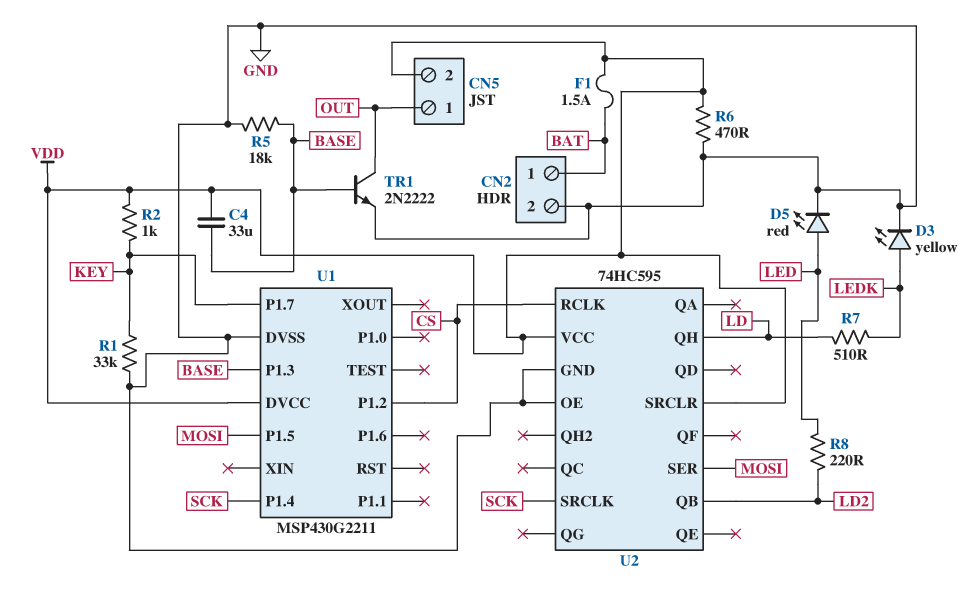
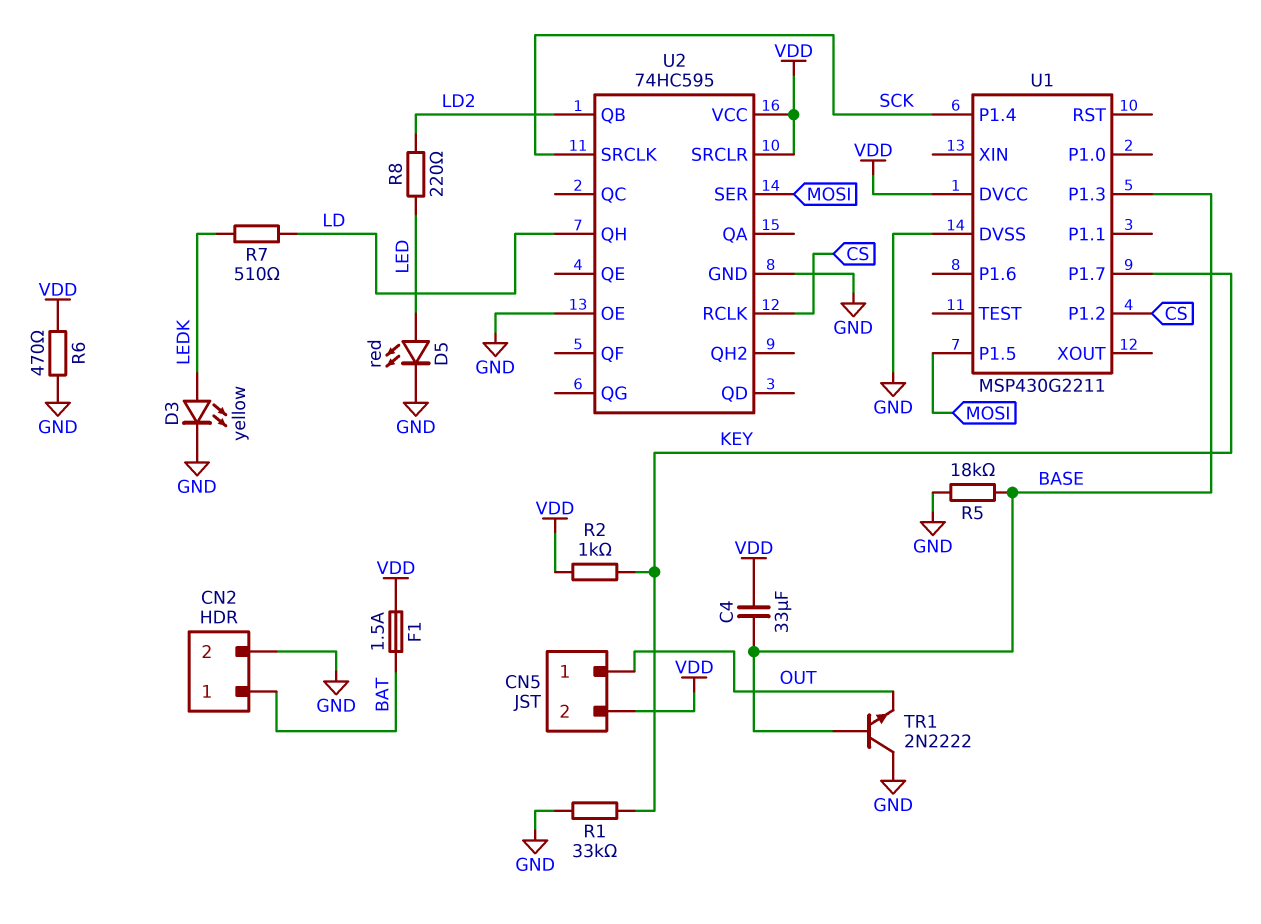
TR1: NPN 2N2222 (B BASE, C OUT, E GND) -> NPN 2N2222 (B BASE, C GND, E OUT)

